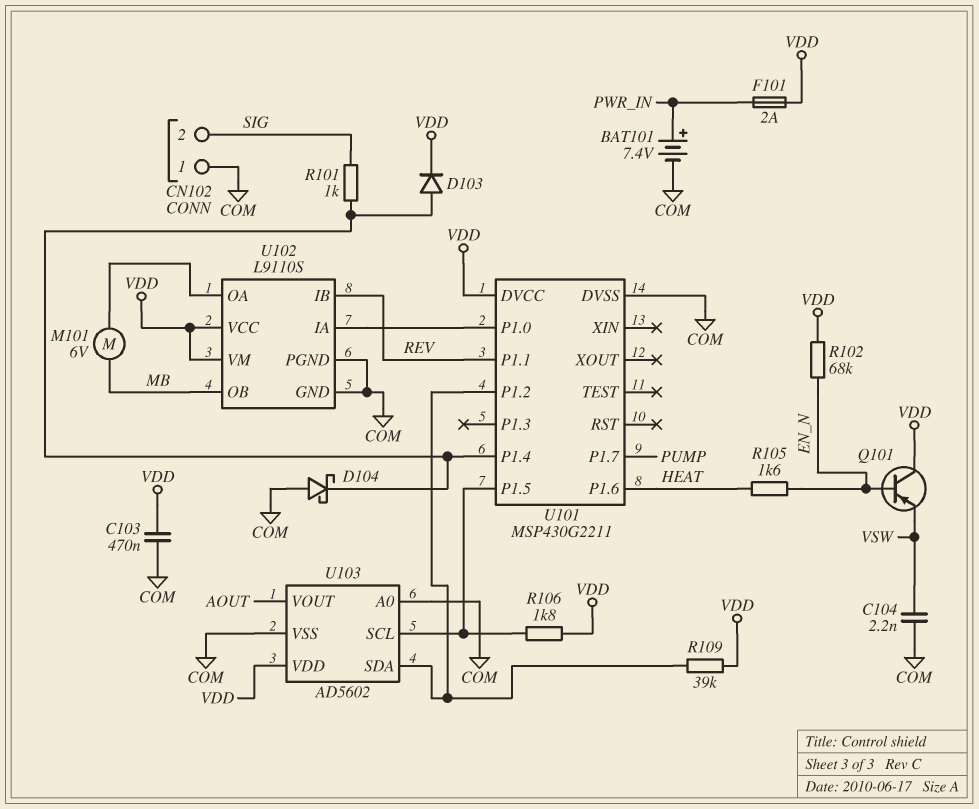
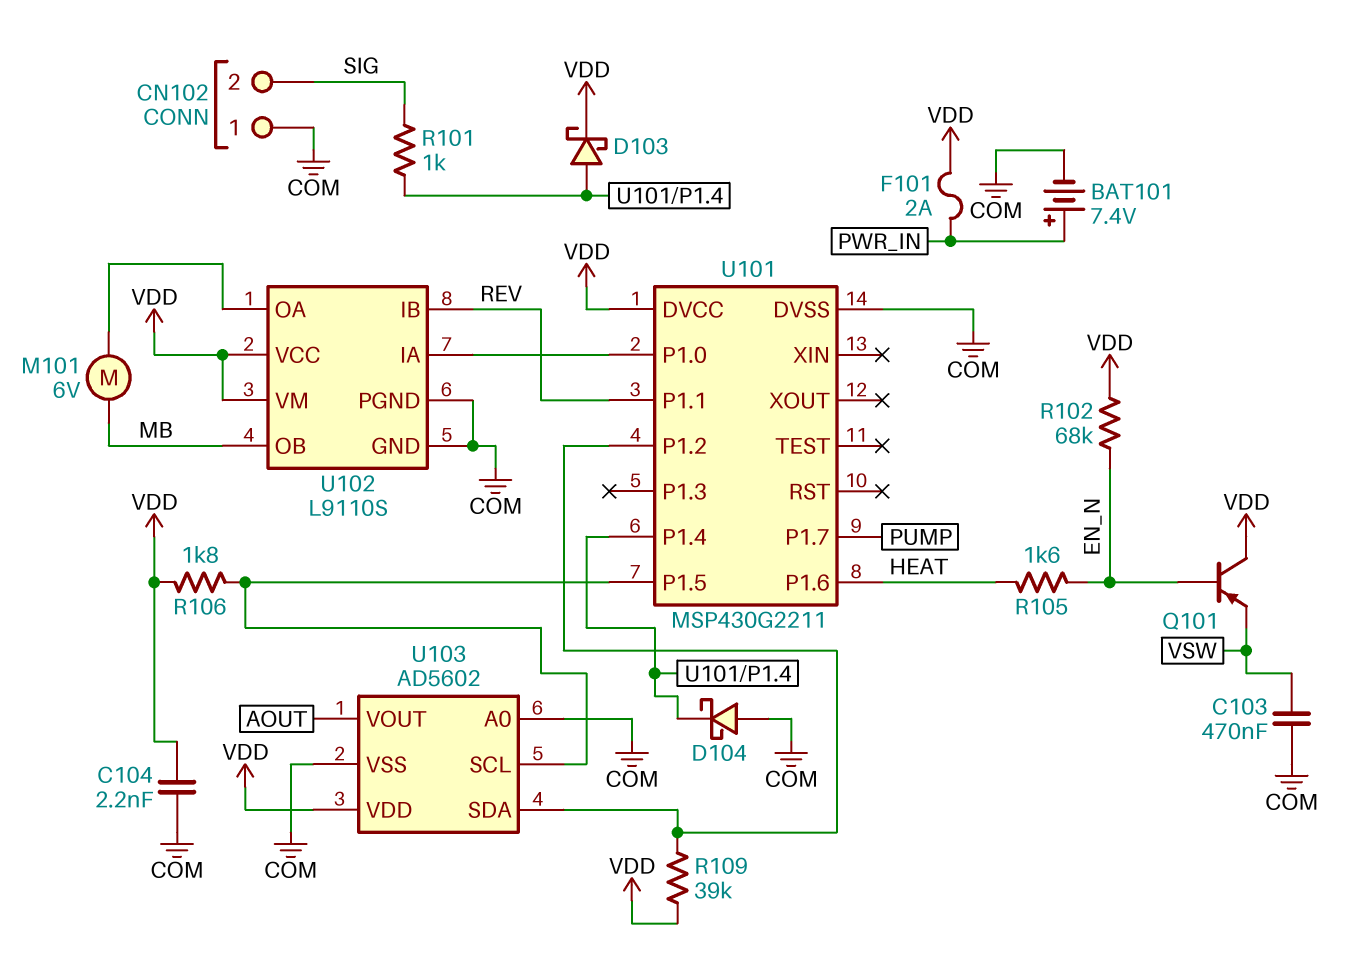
C103: 470nF (COM, VDD) -> 470nF (COM, VSW)
C104: 2.2nF (COM, VSW) -> 2.2nF (COM, VDD)
D103: diode (A U101/P1.4, K VDD) -> schottky (A U101/P1.4, K VDD)

